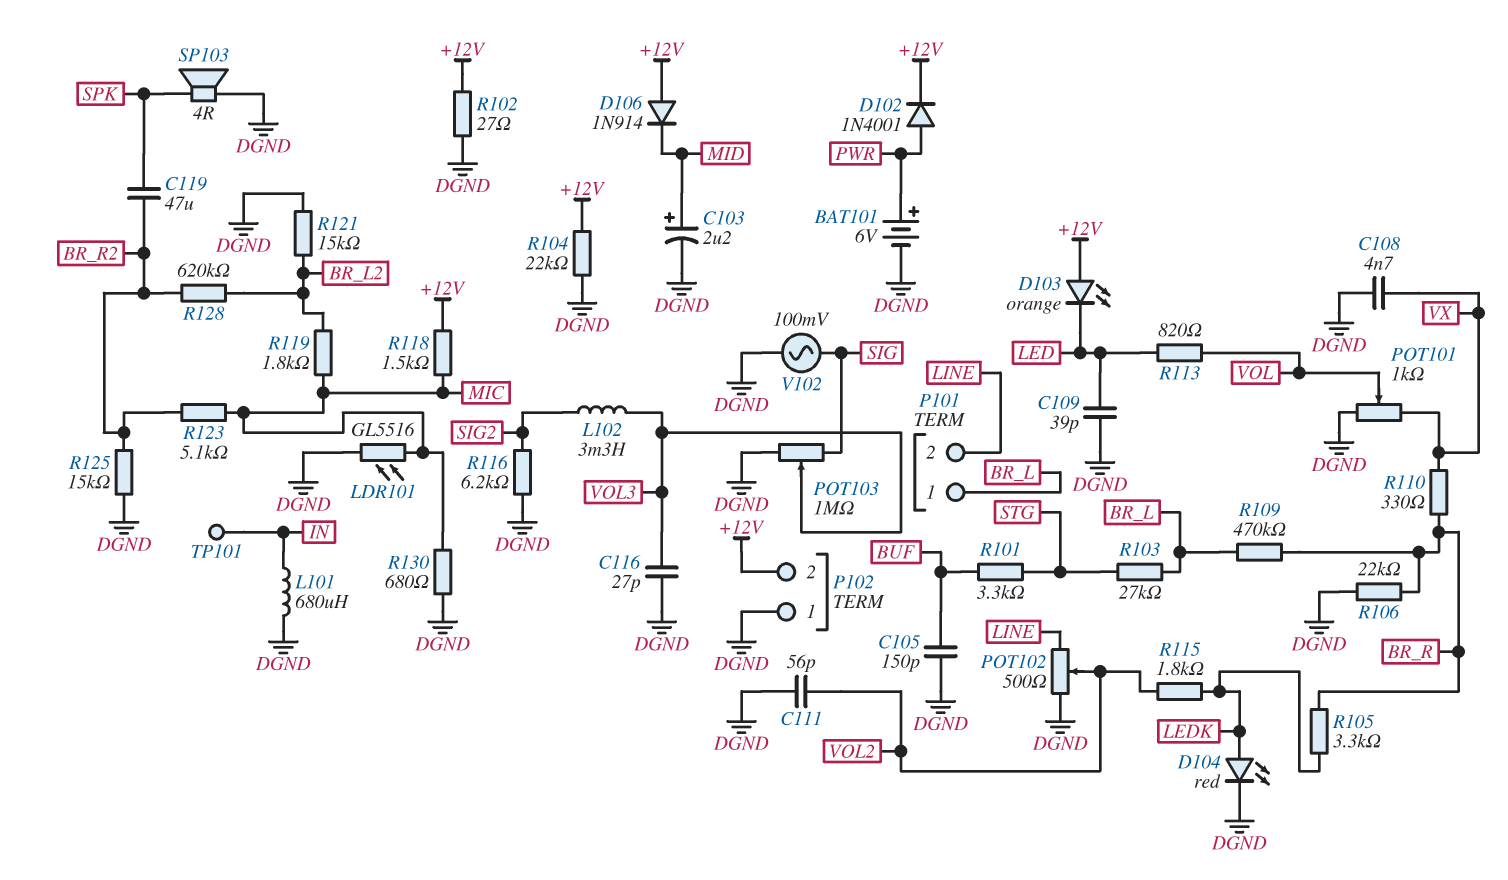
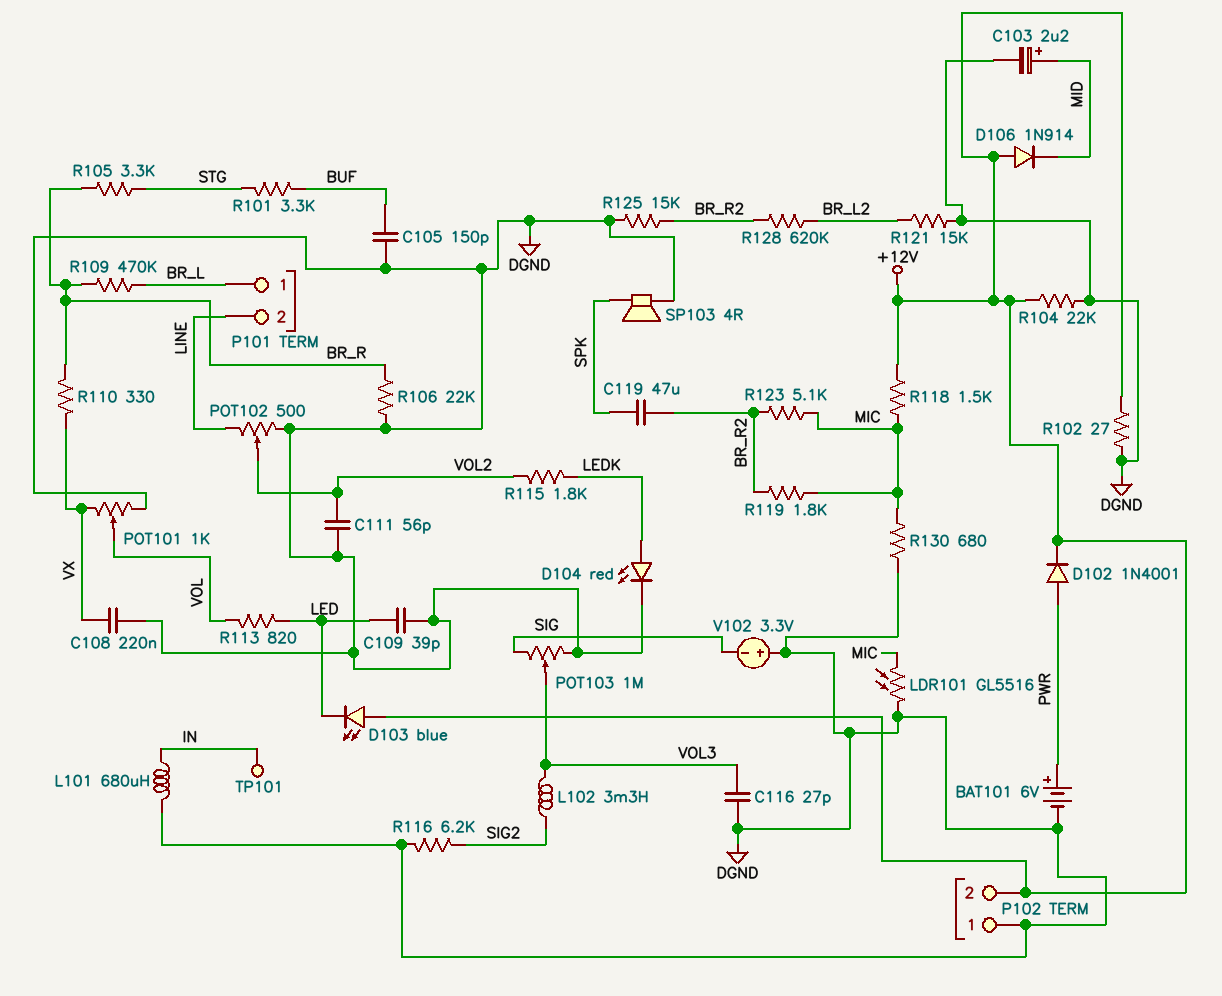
C108: 4.7nF (DGND, VX) -> 220nF (DGND, VX)
D103: LED orange (A +12V, K LED) -> LED blue (A +12V, K LED)
R103: 27k (BR_L, STG) -> none
R105: 3.3k (BR_R, LEDK) -> 3.3k (BR_R, STG)
R119: 1.8k (BR_L2, MIC) -> 1.8k (BR_R2, MIC)
V102: AC 100mV (DGND, SIG) -> 3.3V (plus DGND, minus SIG)

